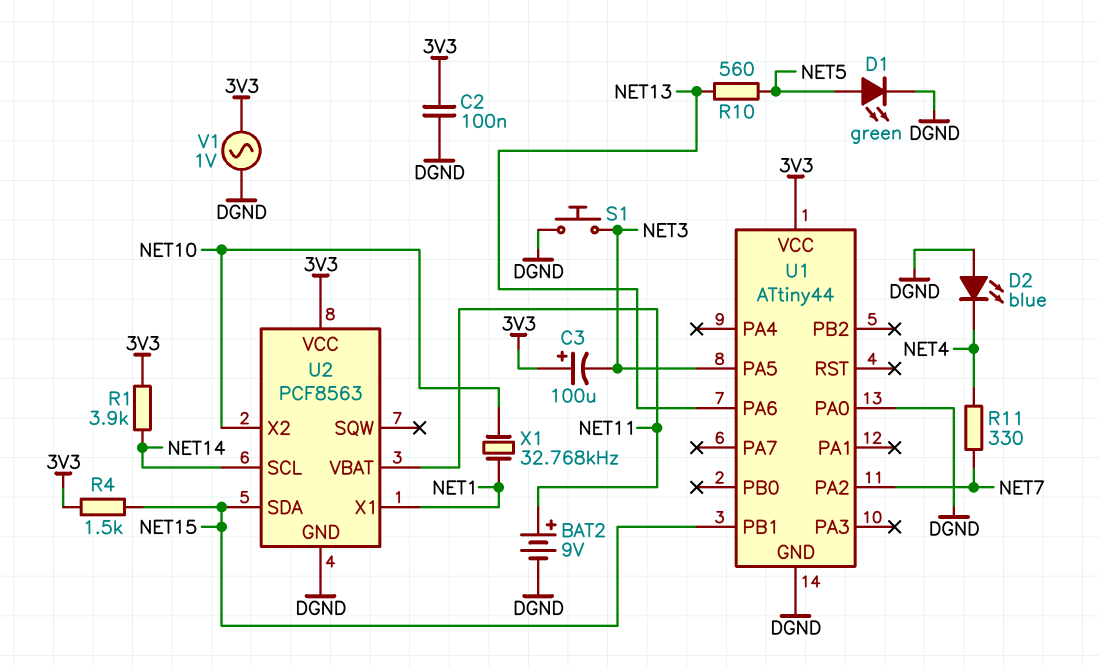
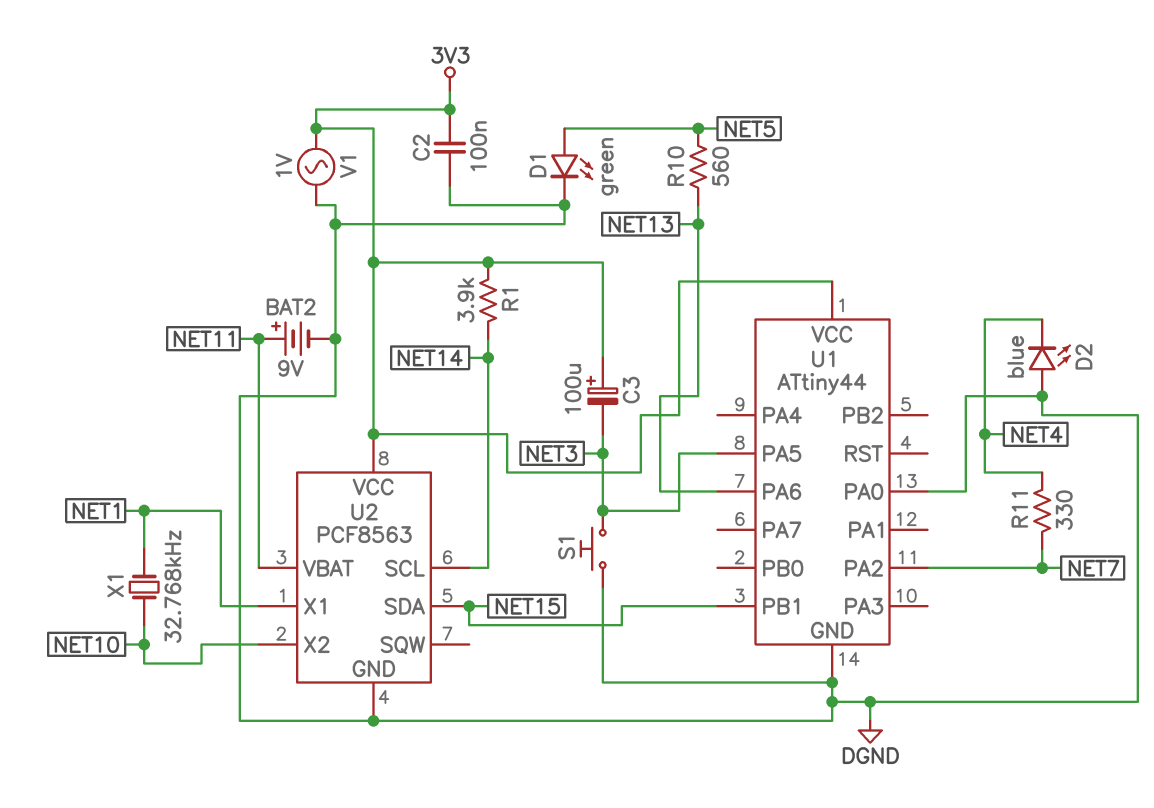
R4: 1.5k (3V3, NET15) -> none

